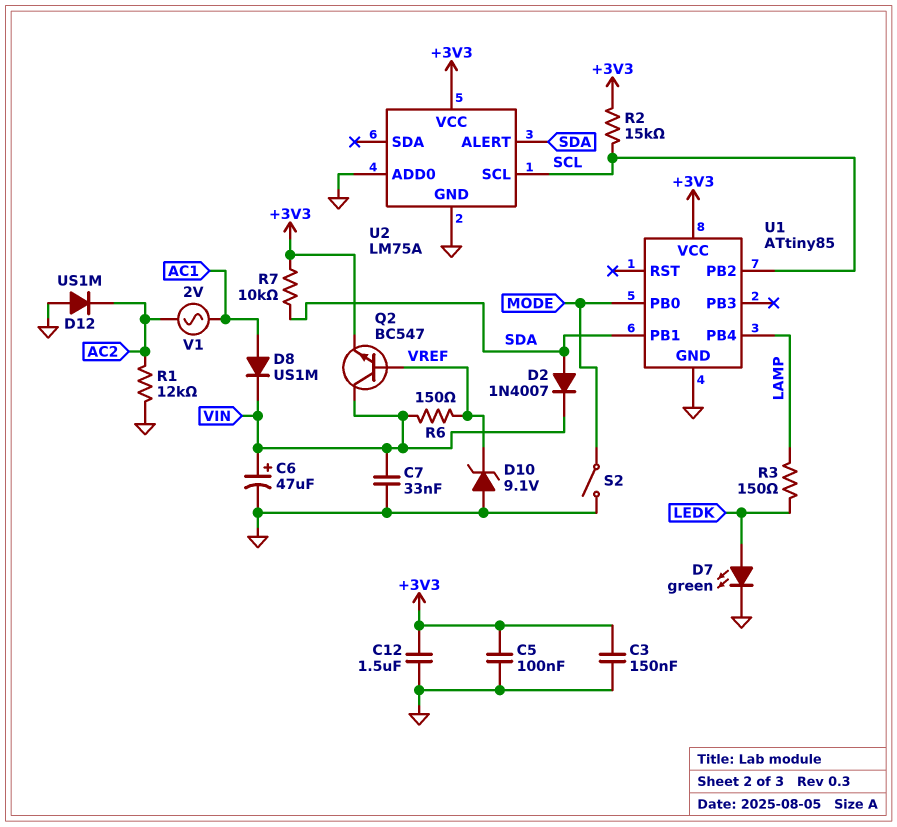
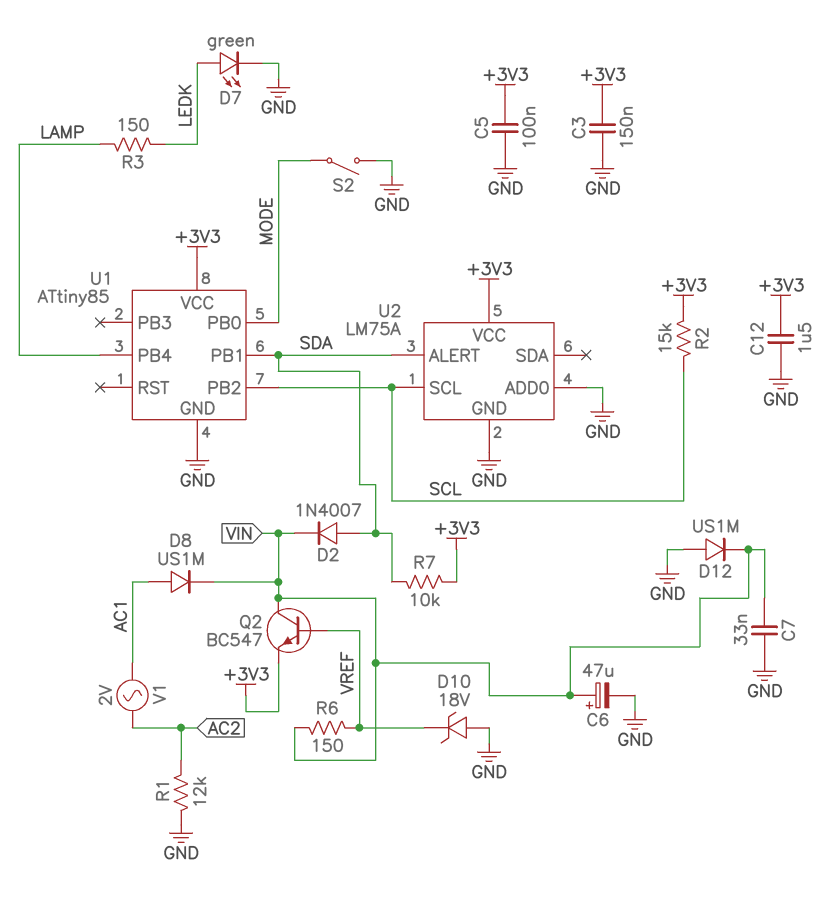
D10: zener 9.1V (A GND, K VREF) -> zener 18V (A GND, K VREF)
D12: diode US1M (A GND, K AC2) -> diode US1M (A GND, K VIN)

